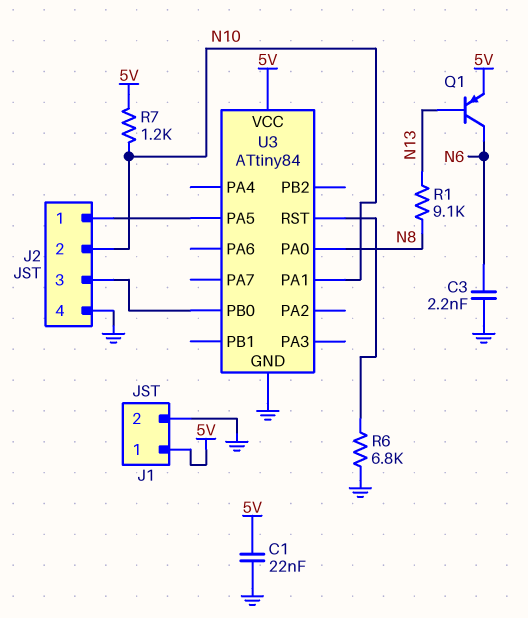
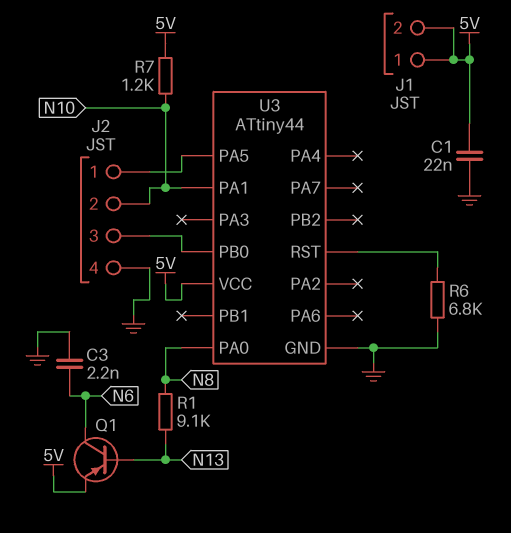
J1 pin 2: GND -> 5V
U3: ATtiny84 -> ATtiny44

